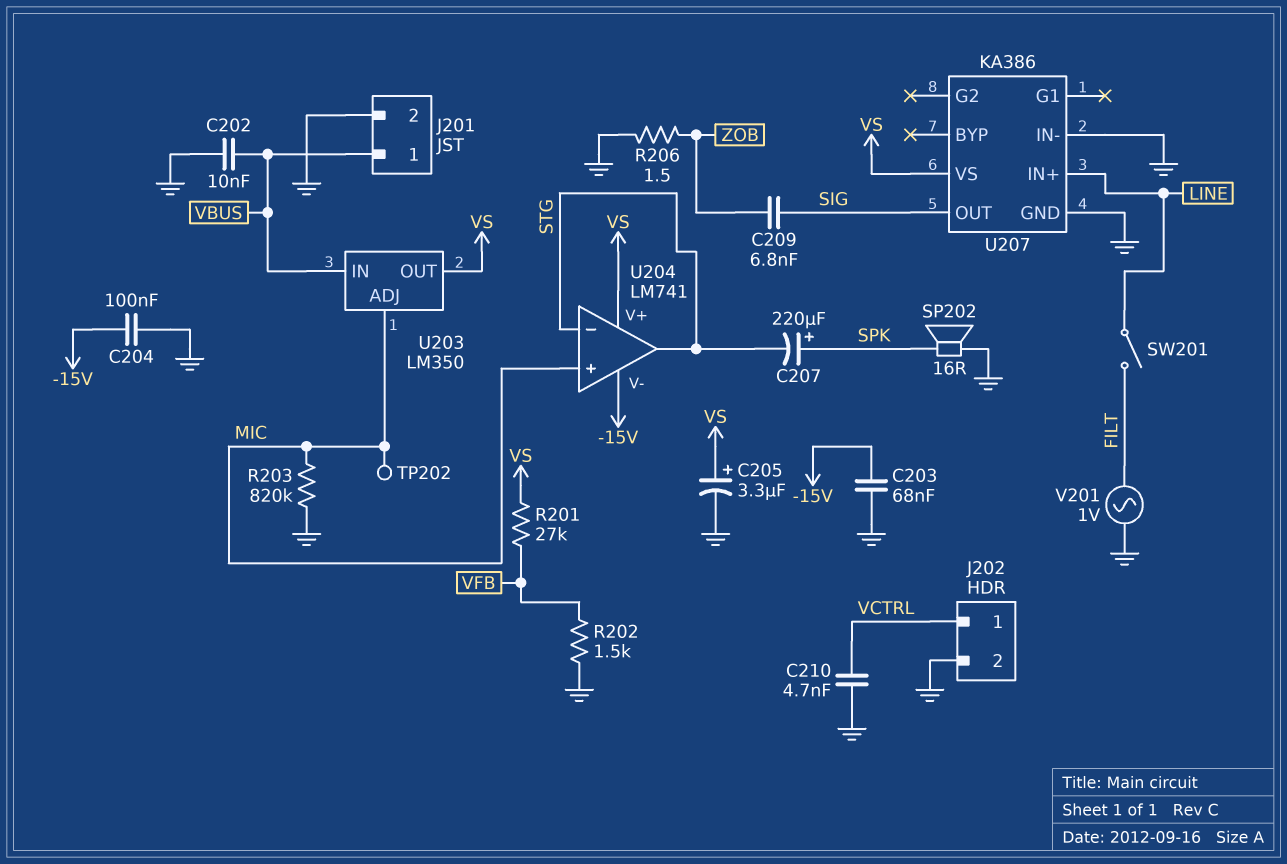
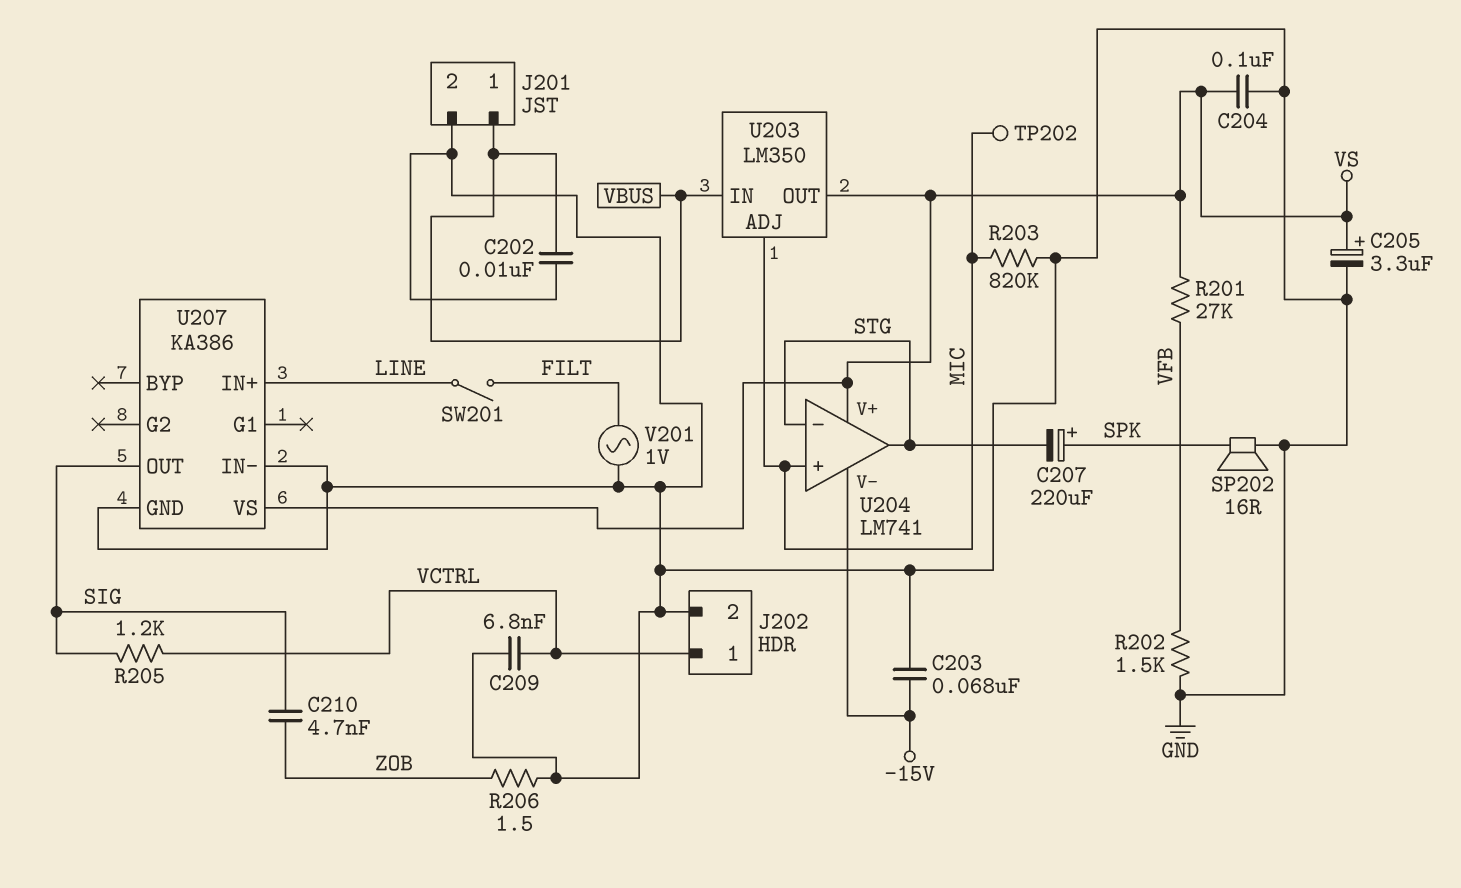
C204: 100nF (-15V, GND) -> 100nF (GND, VS)
C209: 6.8nF (SIG, ZOB) -> 6.8nF (GND, VCTRL)
C210: 4.7nF (GND, VCTRL) -> 4.7nF (SIG, ZOB)
R205: none -> 1.2k (SIG, VCTRL)

